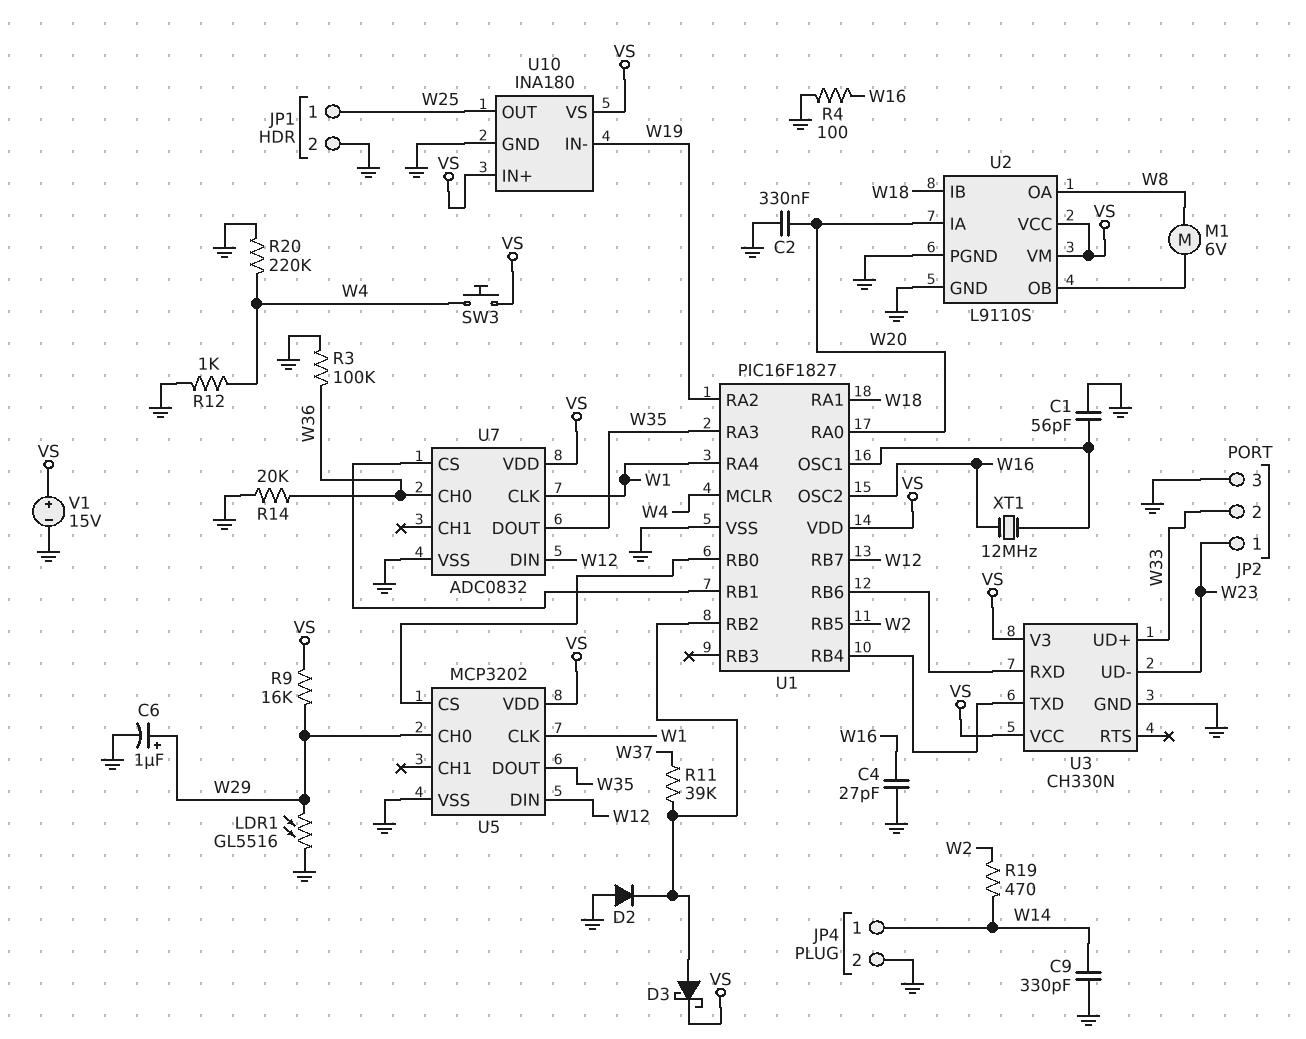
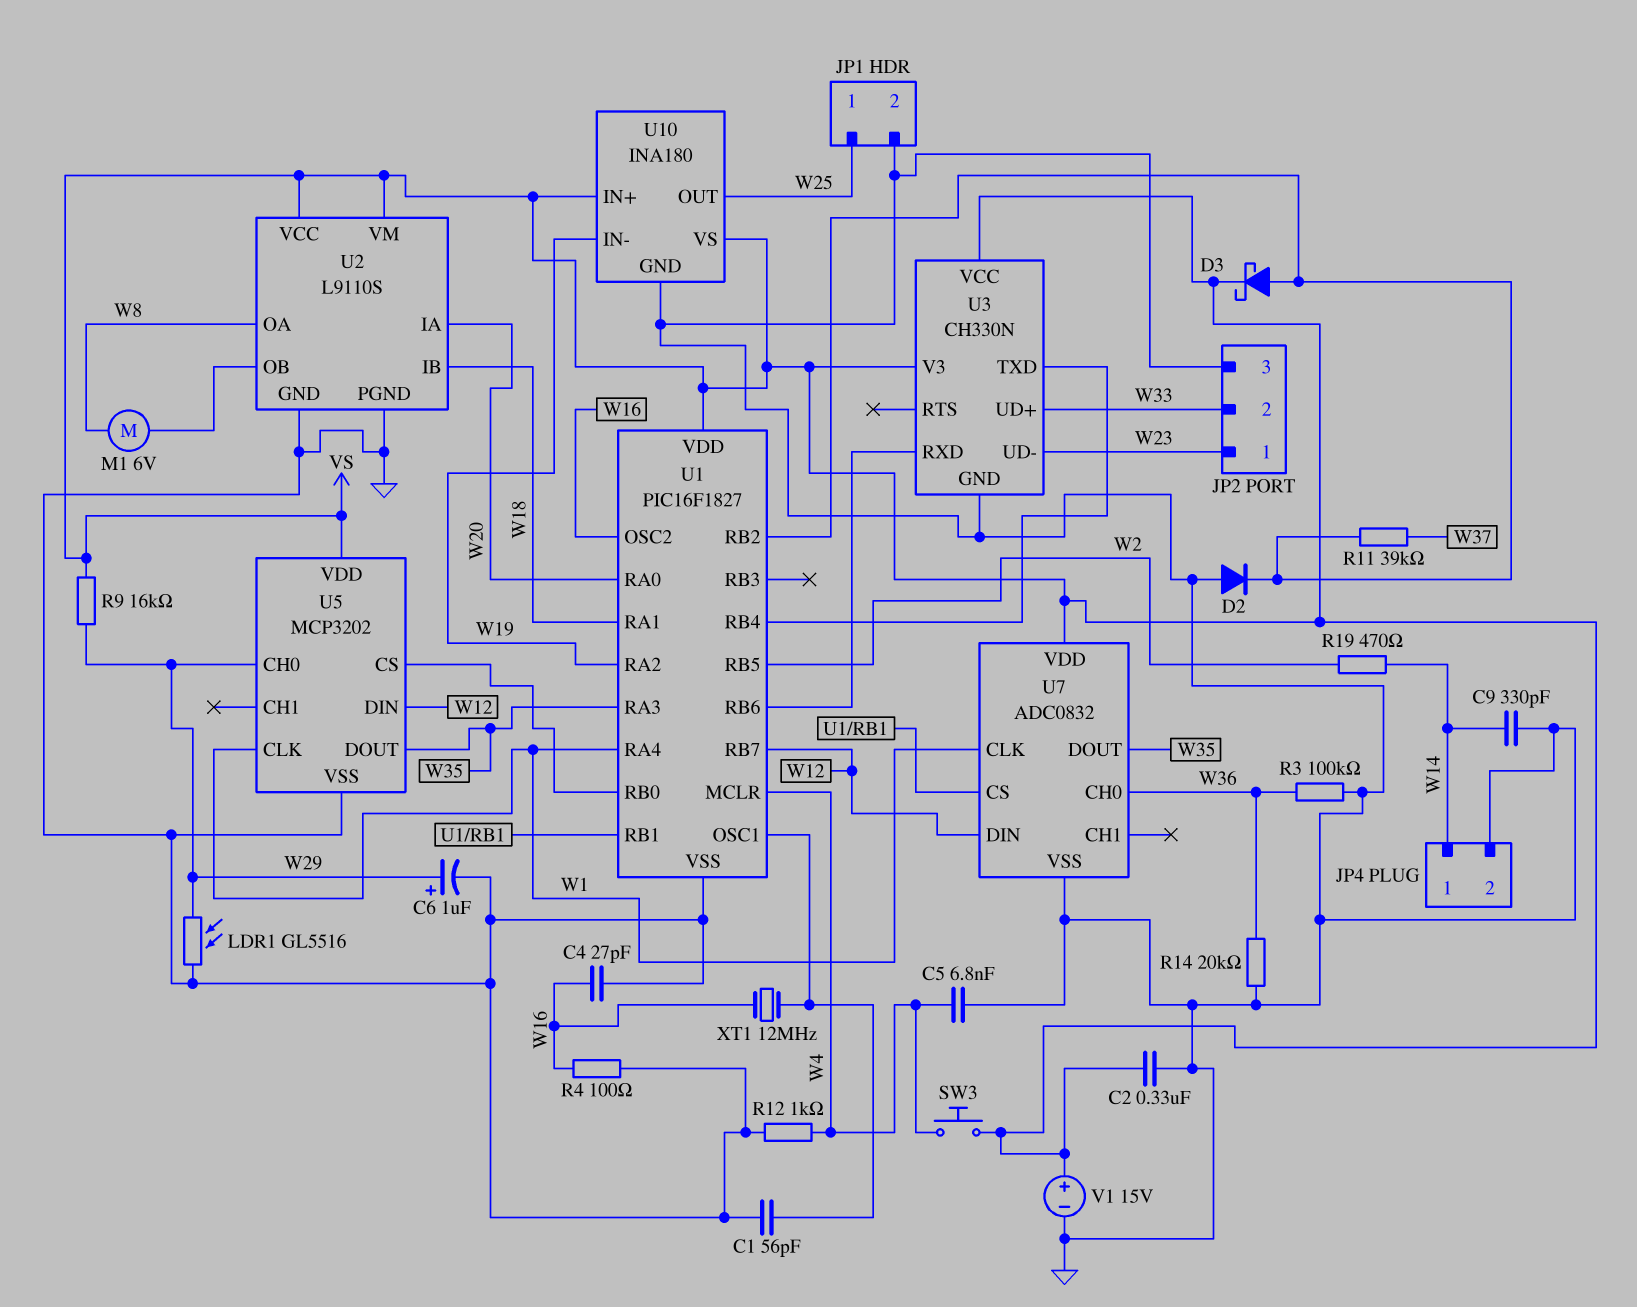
C2: 330nF (GND, W20) -> 330nF (GND, VS)
C5: none -> 6.8nF (GND, W4)
R20: 220k (GND, W4) -> none

